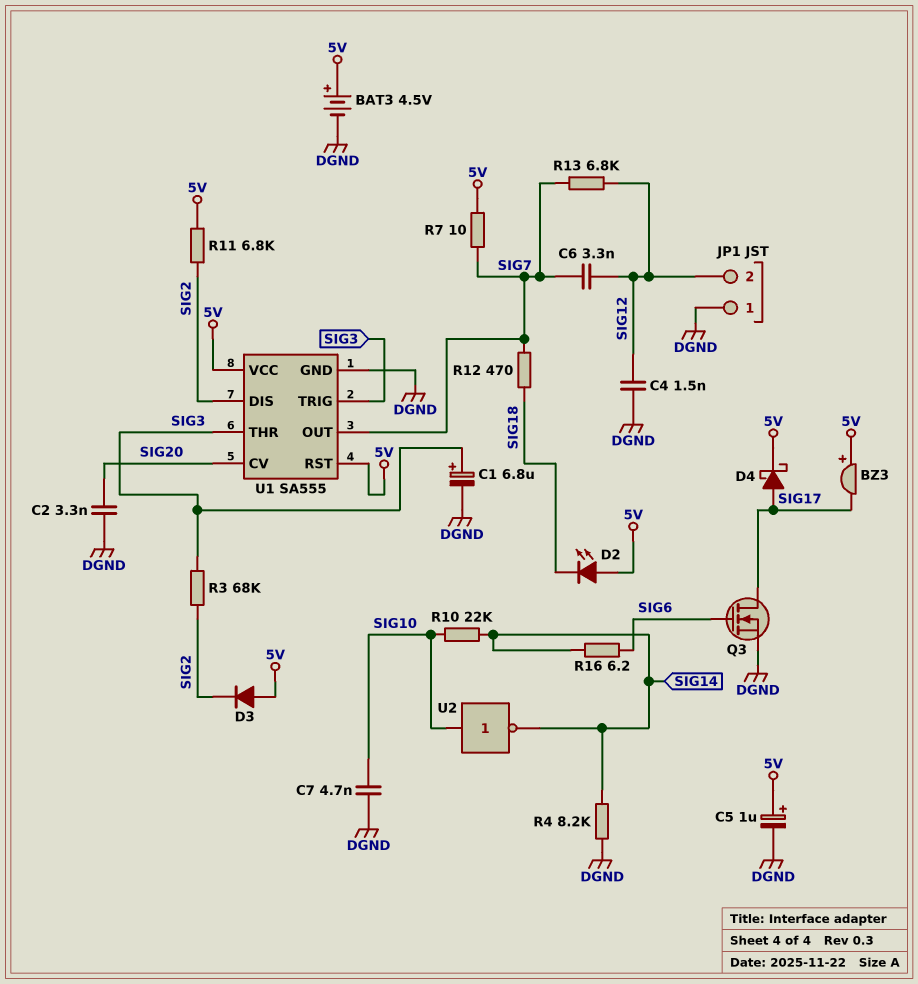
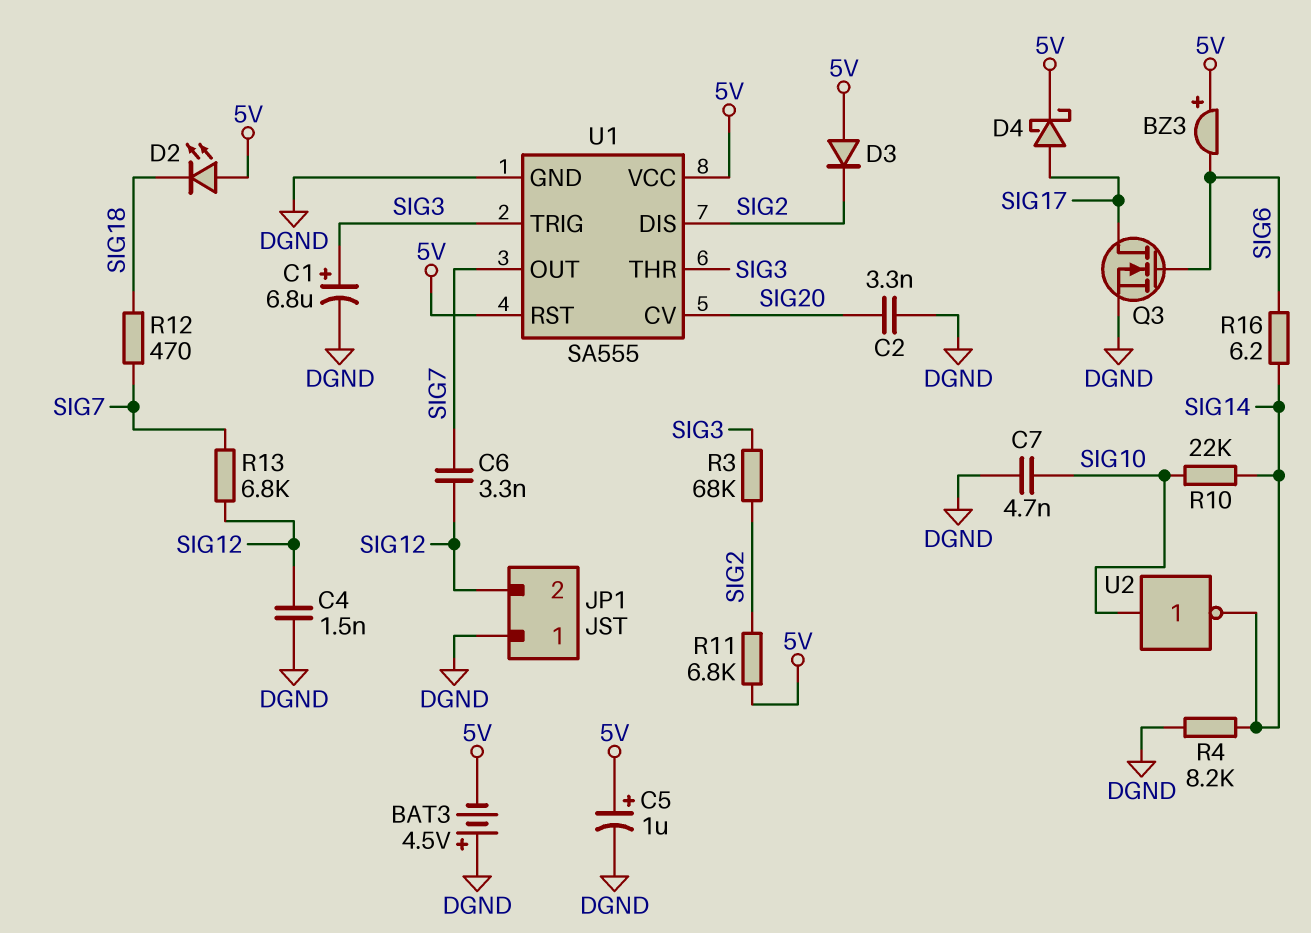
BAT3: 4.5V (plus 5V, minus DGND) -> 4.5V (plus DGND, minus 5V)
BZ3: buzzer (plus 5V, minus SIG17) -> buzzer (plus 5V, minus SIG6)
R7: 10 (5V, SIG7) -> none

